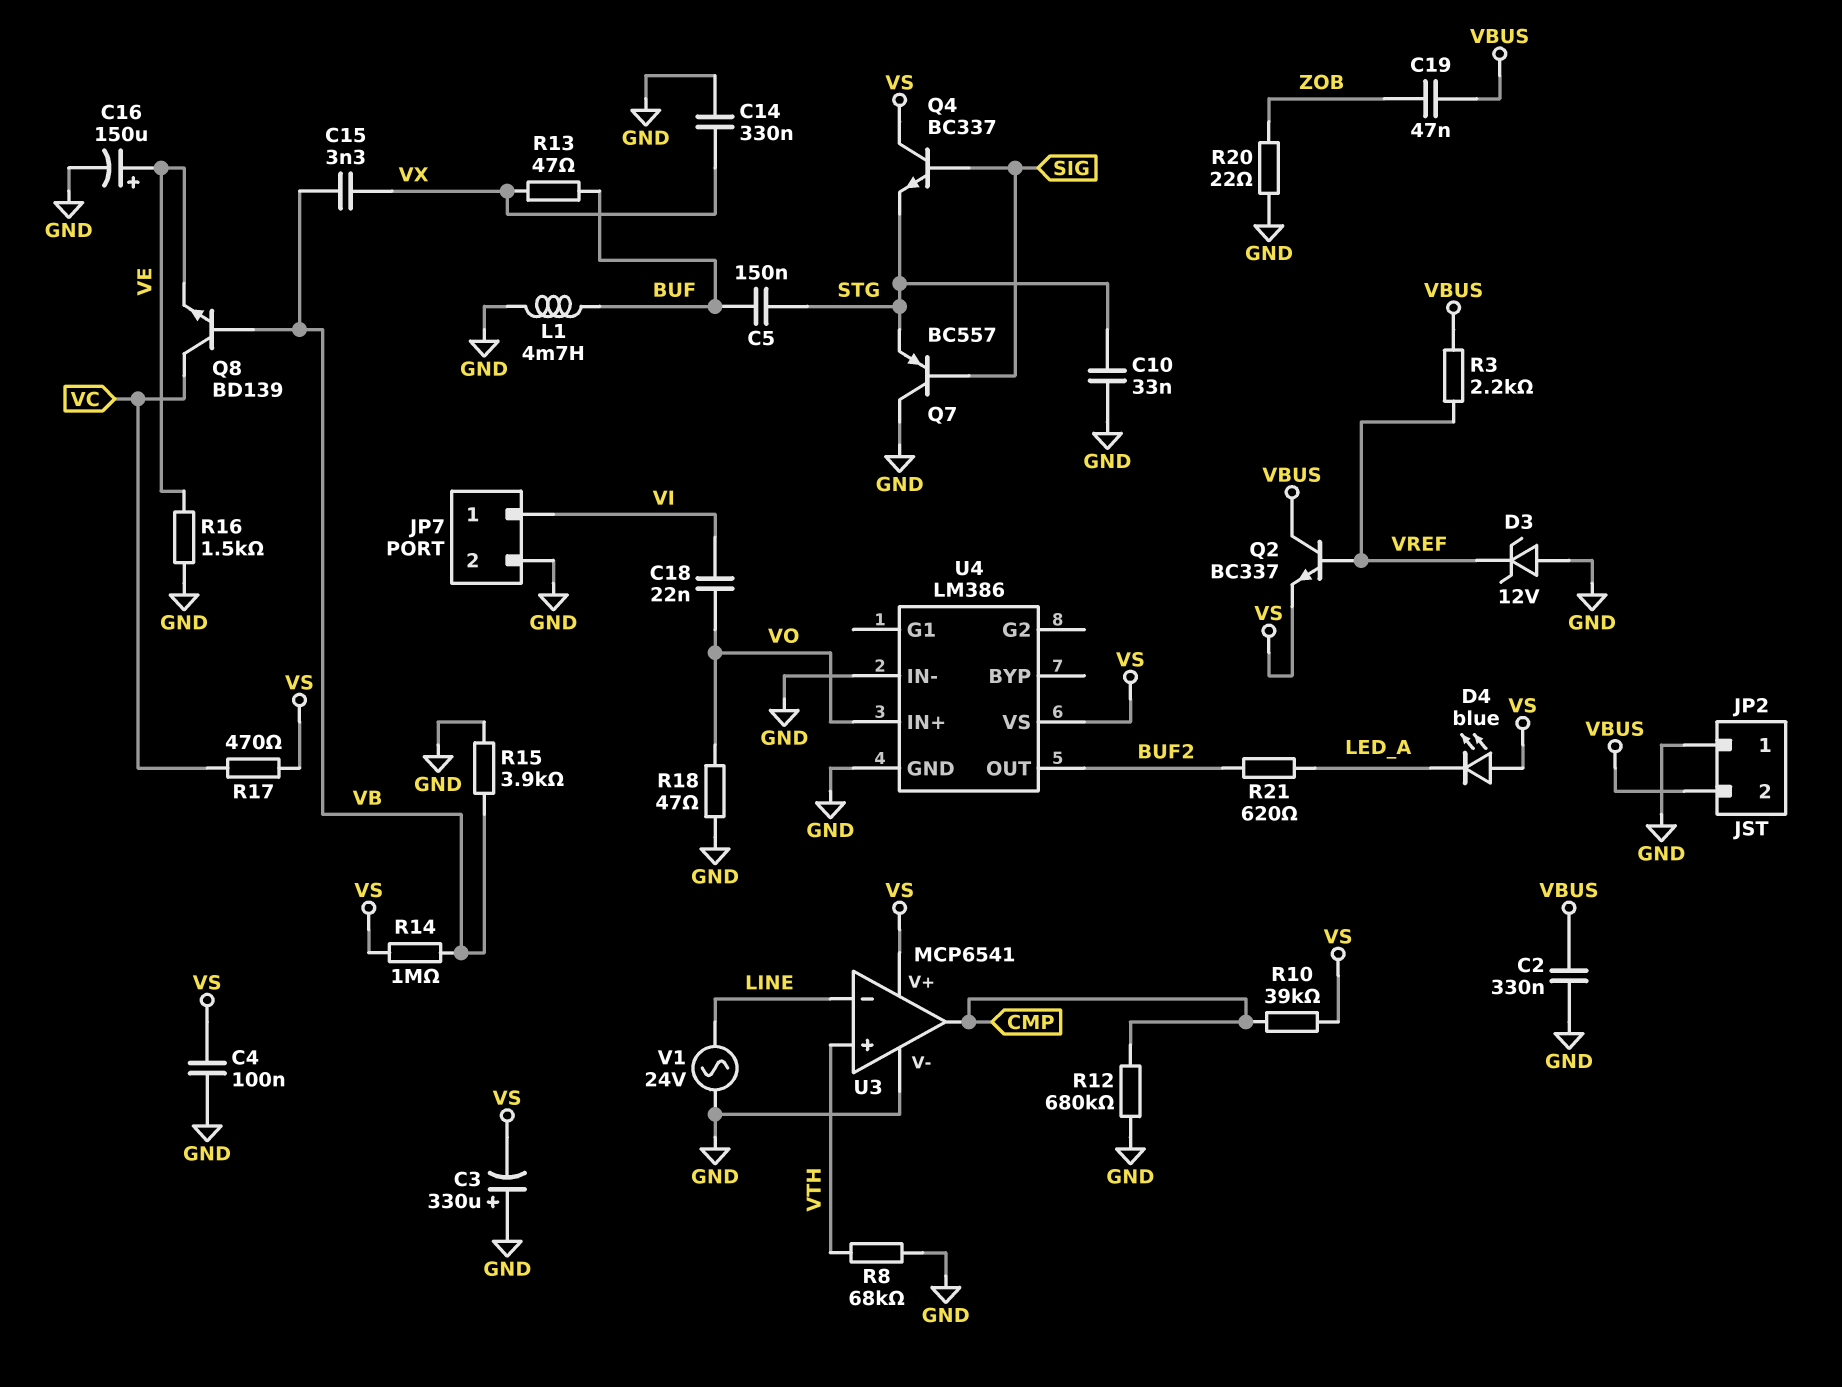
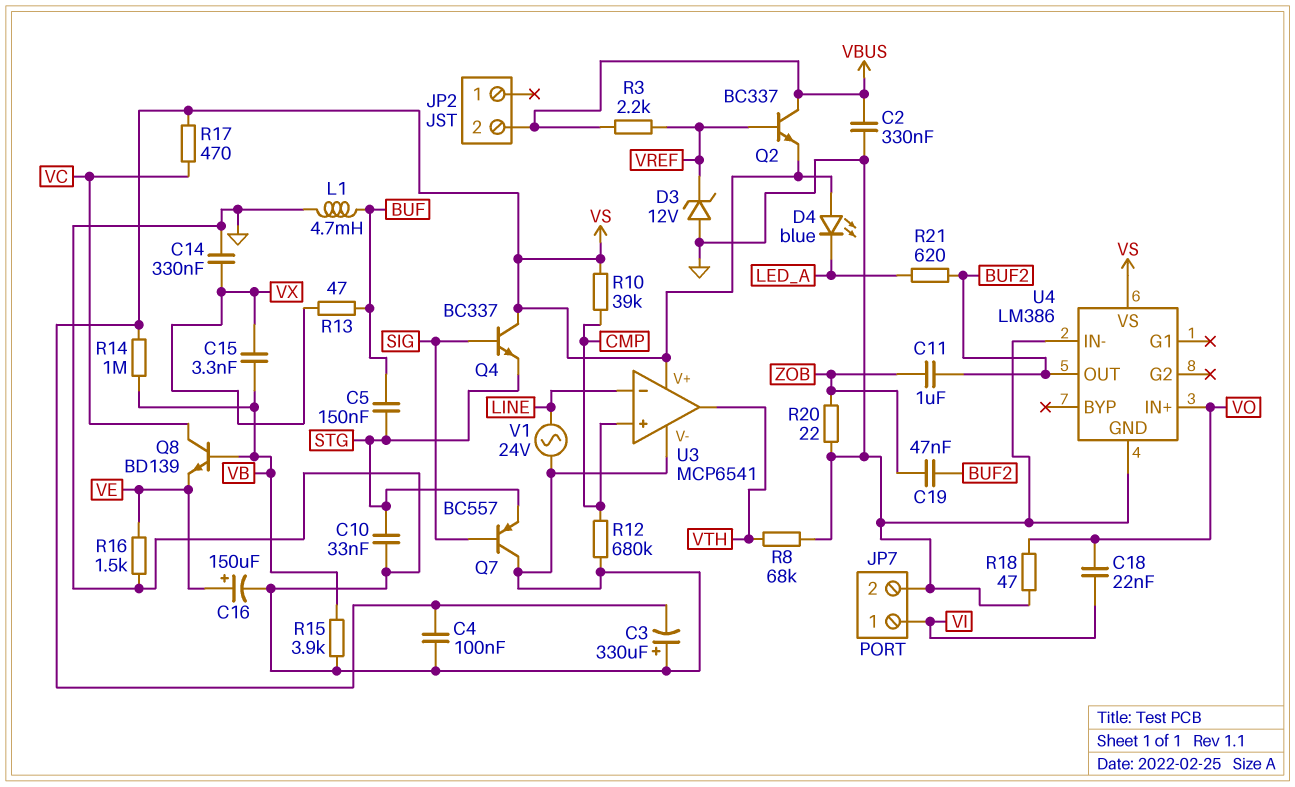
C11: none -> 1uF (BUF2, ZOB)
C19: 47nF (VBUS, ZOB) -> 47nF (BUF2, ZOB)
JP2 pin 1: GND -> none
U3 pin in+: VTH -> CMP
U3 pin out: CMP -> VTH

